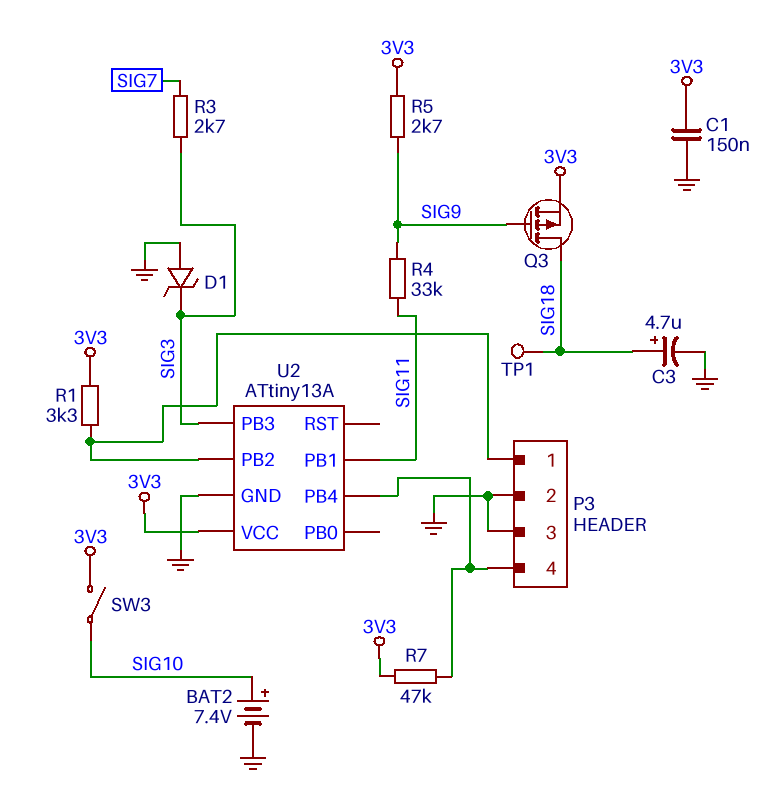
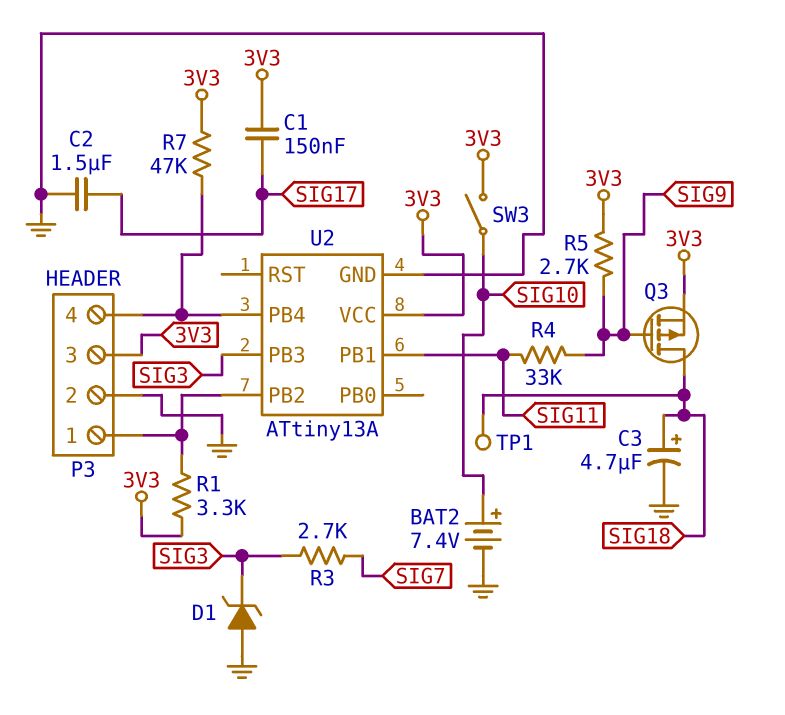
C1: 150nF (3V3, GND) -> 150nF (3V3, SIG17)
C2: none -> 1.5uF (GND, SIG17)
P3 pin 3: GND -> 3V3

